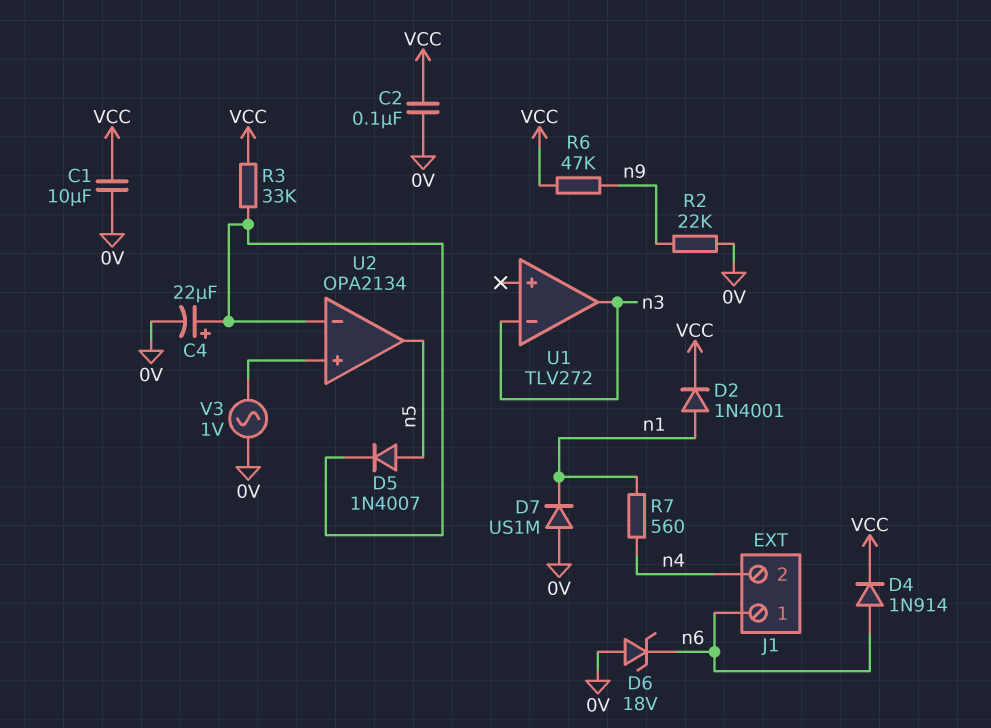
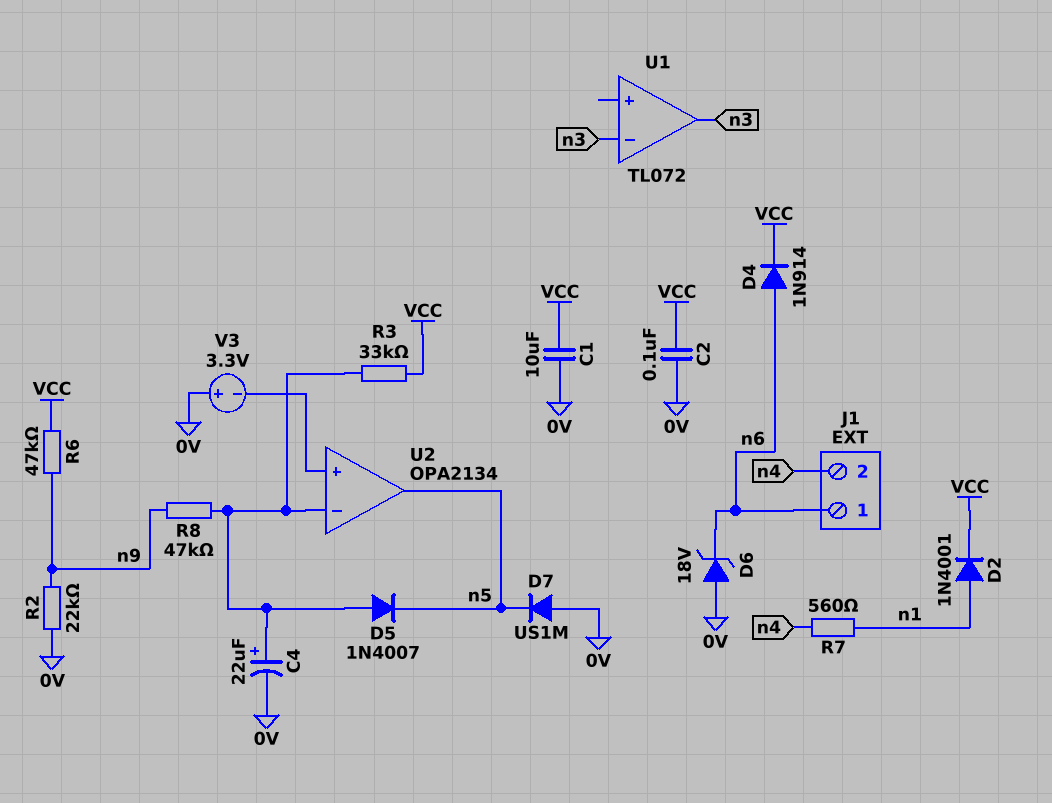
D5: diode 1N4007 (A n5, K U2/in-) -> diode 1N4007 (A U2/in-, K n5)
D7: diode US1M (A 0V, K n1) -> diode US1M (A 0V, K n5)
R8: none -> 47k (U2/in-, n9)
U1: TLV272 -> TL072
V3: AC 1V (0V, U2/in+) -> 3.3V (plus 0V, minus U2/in+)

